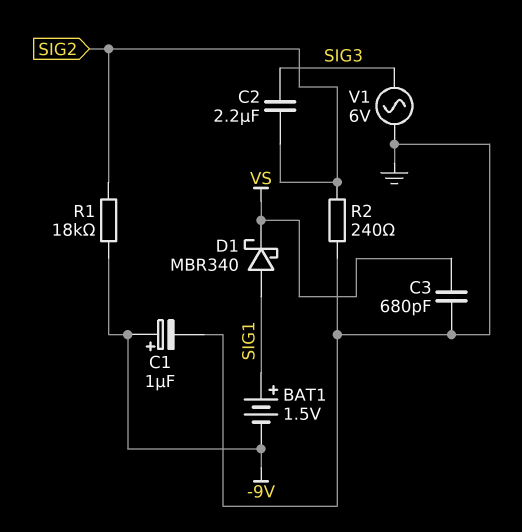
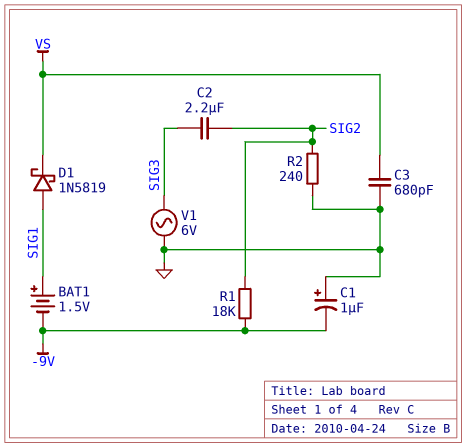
C1: 1uF (plus -9V, minus GND) -> 1uF (plus GND, minus -9V)
D1: schottky MBR340 (A SIG1, K VS) -> schottky 1N5819 (A SIG1, K VS)

